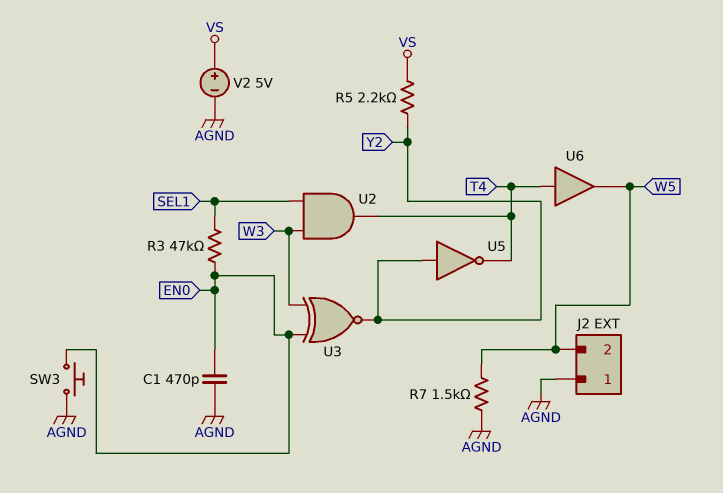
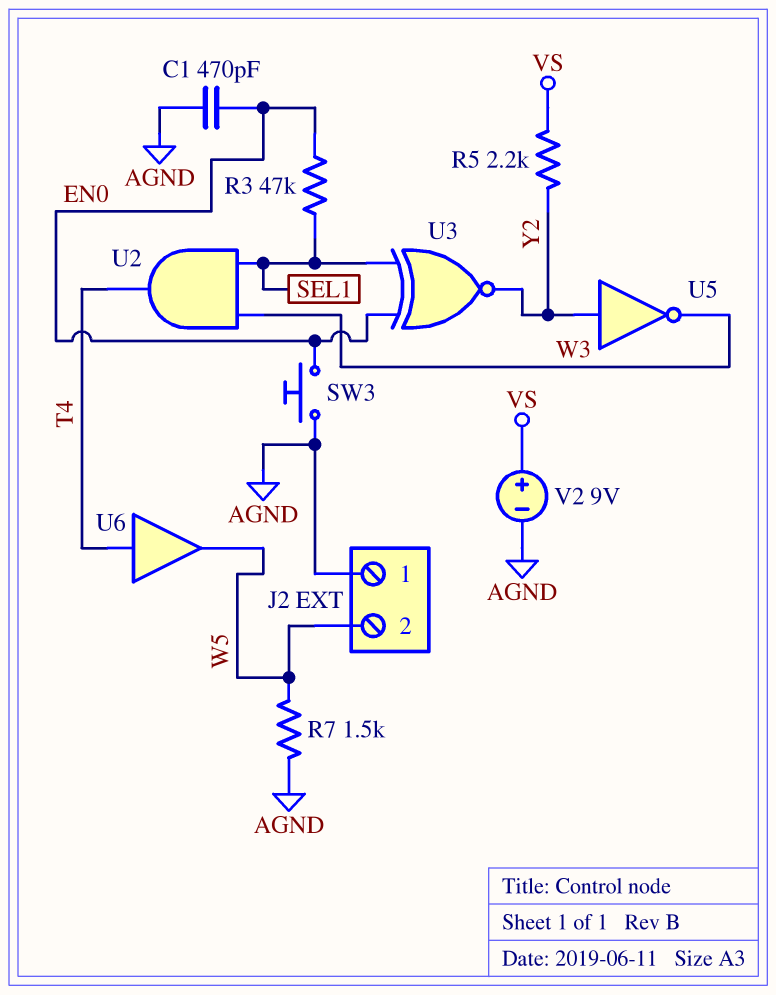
U3: XNOR (in EN0, in W3, out Y2) -> XNOR (in EN0, in SEL1, out Y2)
U5: NOT (in Y2, out T4) -> NOT (in Y2, out W3)
V2: 5V (plus VS, minus AGND) -> 9V (plus VS, minus AGND)

